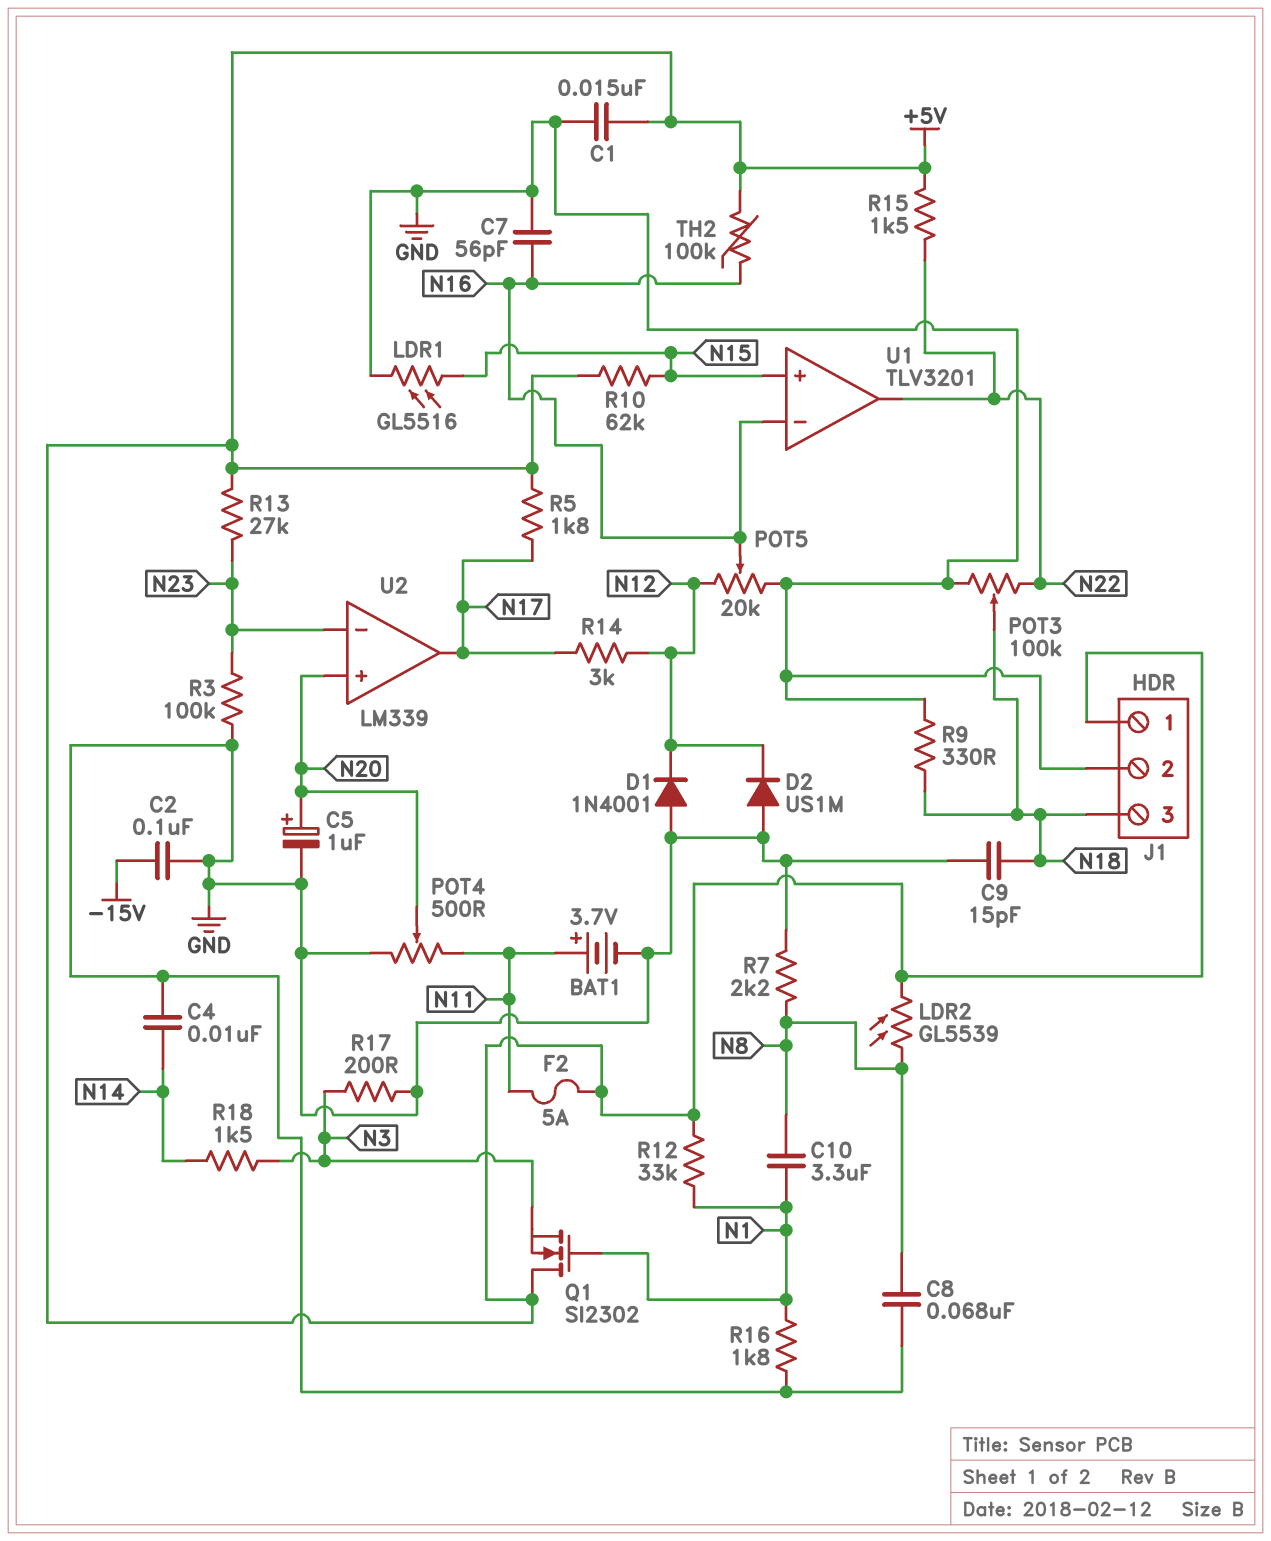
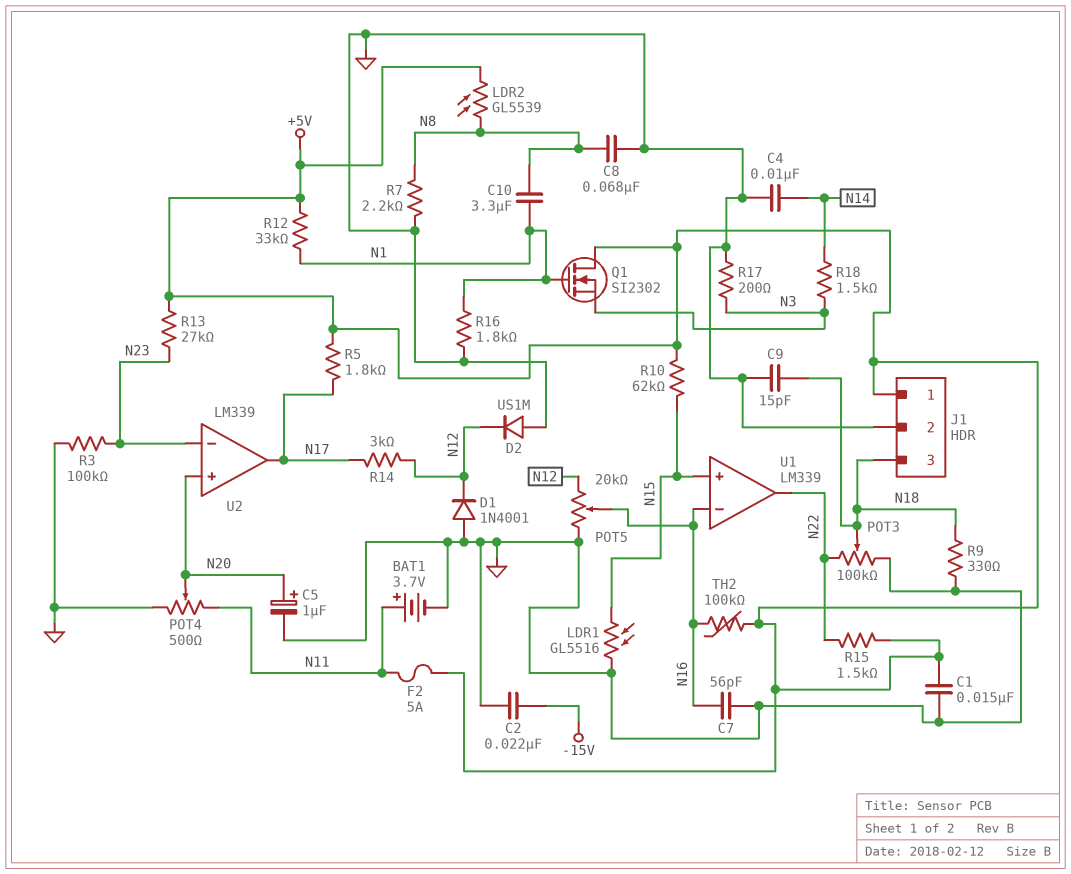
C2: 100nF (-15V, GND) -> 22nF (-15V, GND)
U1: TLV3201 -> LM339

